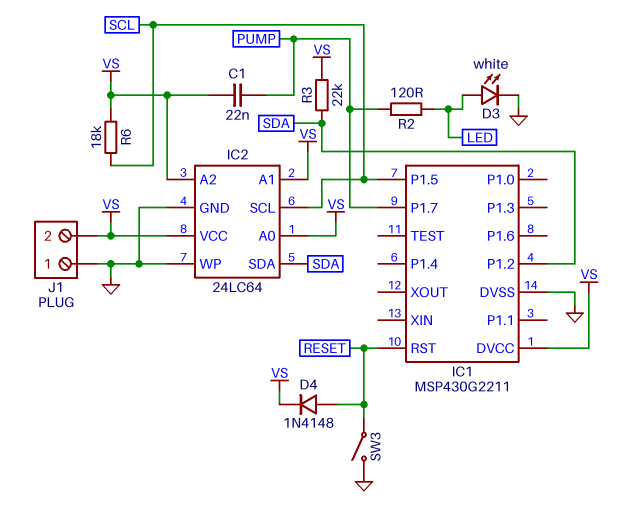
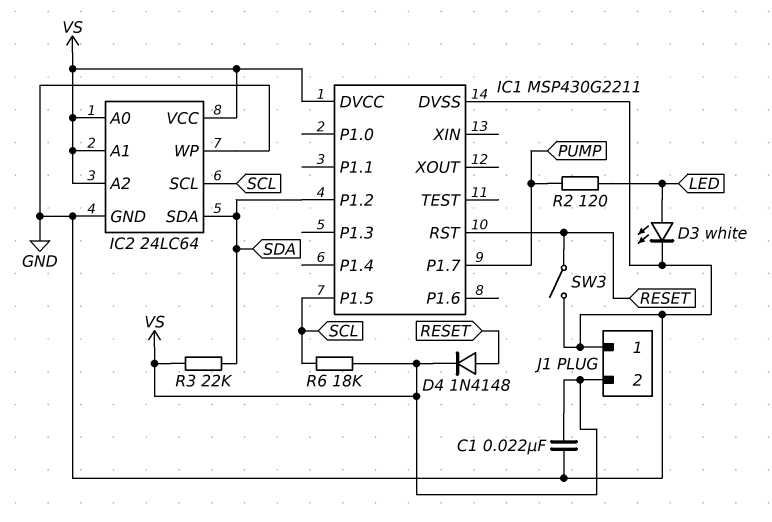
C1: 22nF (PUMP, VS) -> 22nF (GND, VS)

